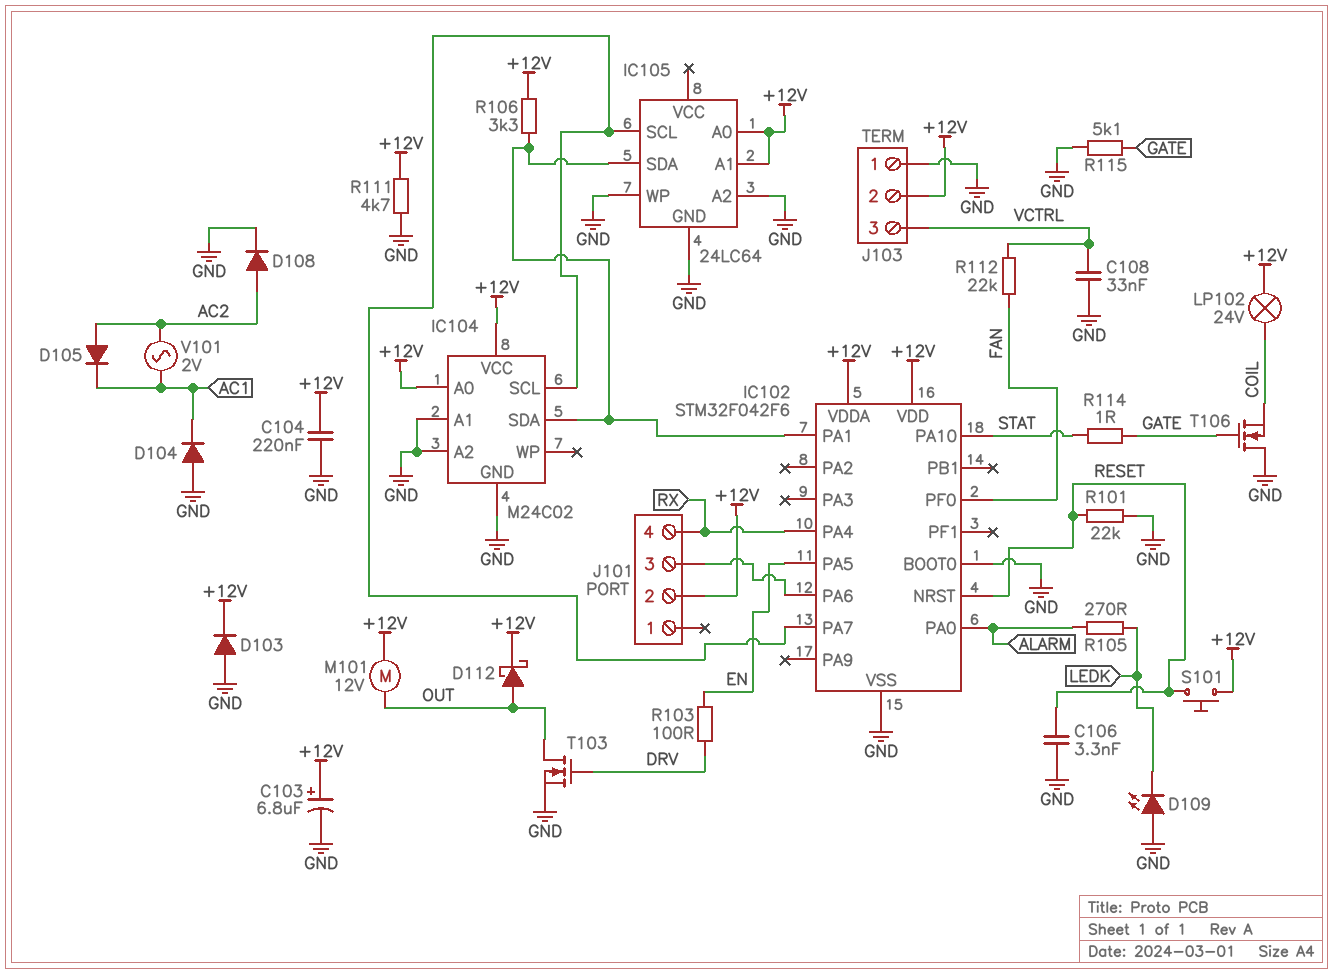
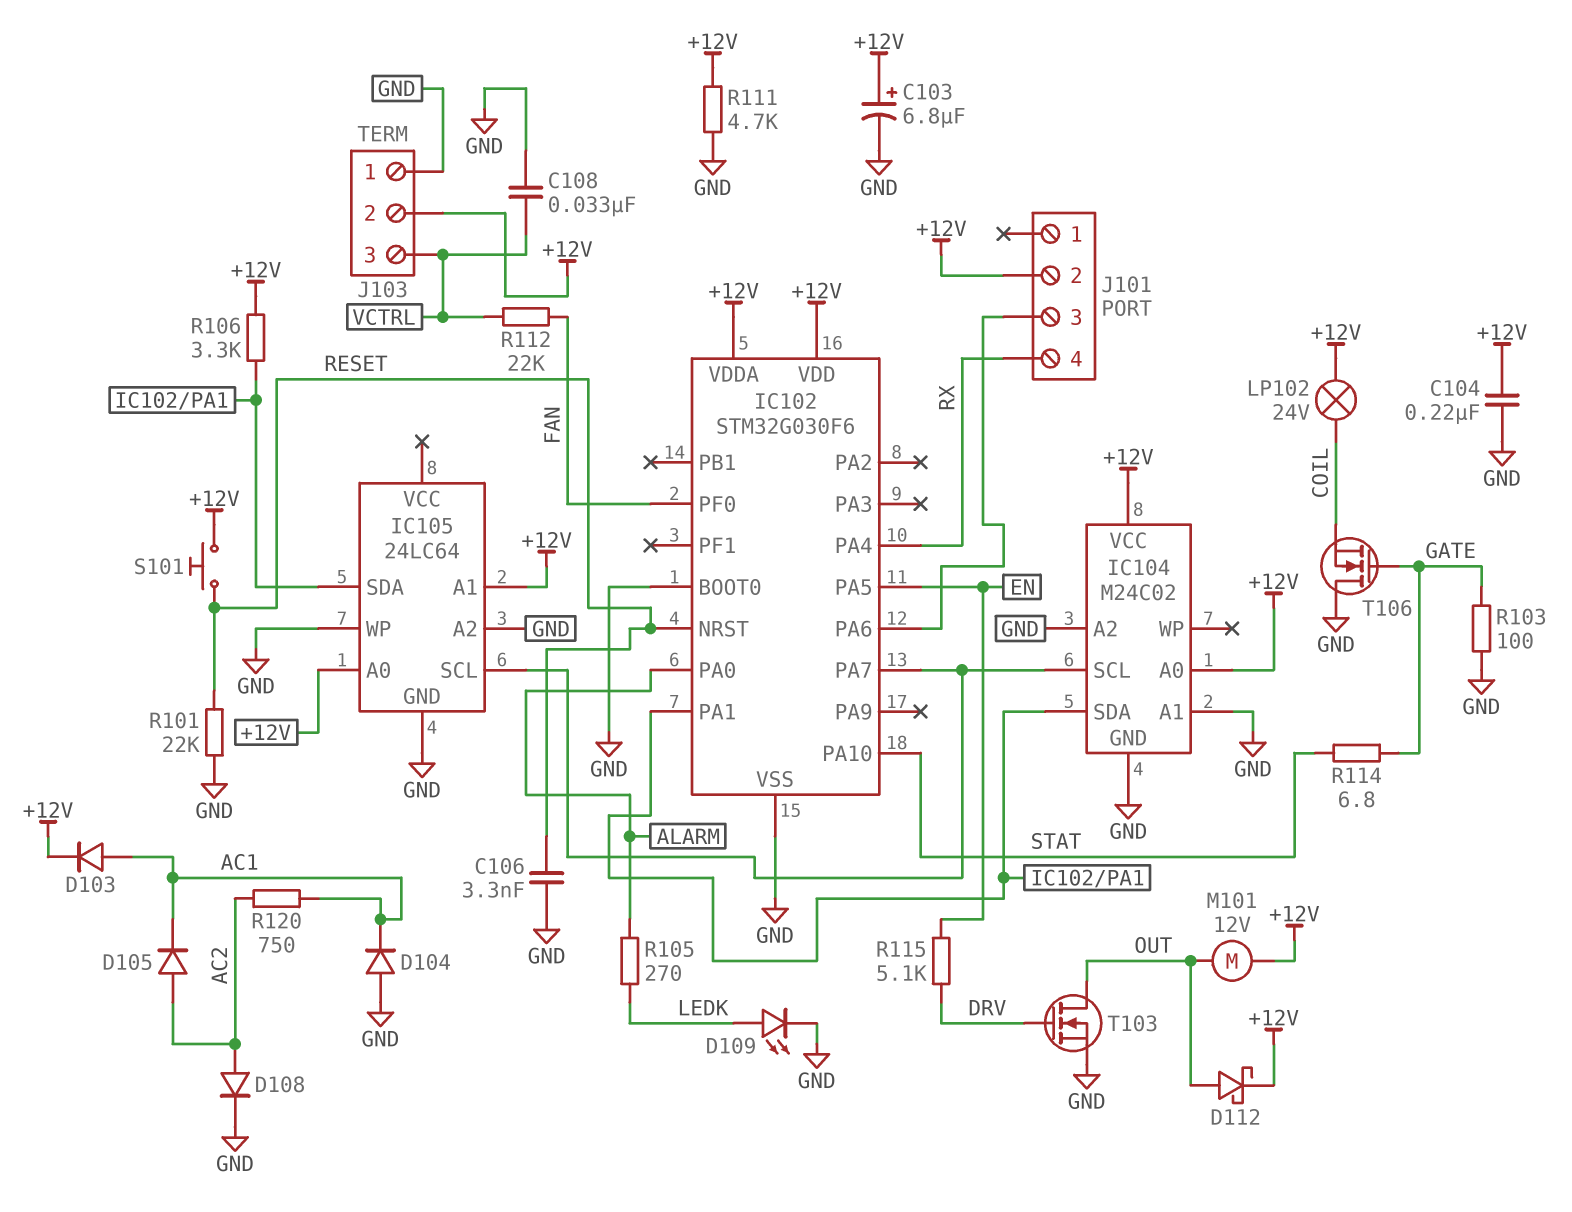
D103: diode (A GND, K +12V) -> diode (A AC1, K +12V)
D109: LED (A GND, K LEDK) -> LED (A LEDK, K GND)
IC102: STM32F042F6 -> STM32G030F6
R103: 100 (DRV, EN) -> 100 (GATE, GND)
R114: 1 (GATE, STAT) -> 6.8 (GATE, STAT)
R115: 5.1k (GATE, GND) -> 5.1k (DRV, EN)
R120: none -> 750 (AC1, AC2)
V101: AC 2V (AC1, AC2) -> none

